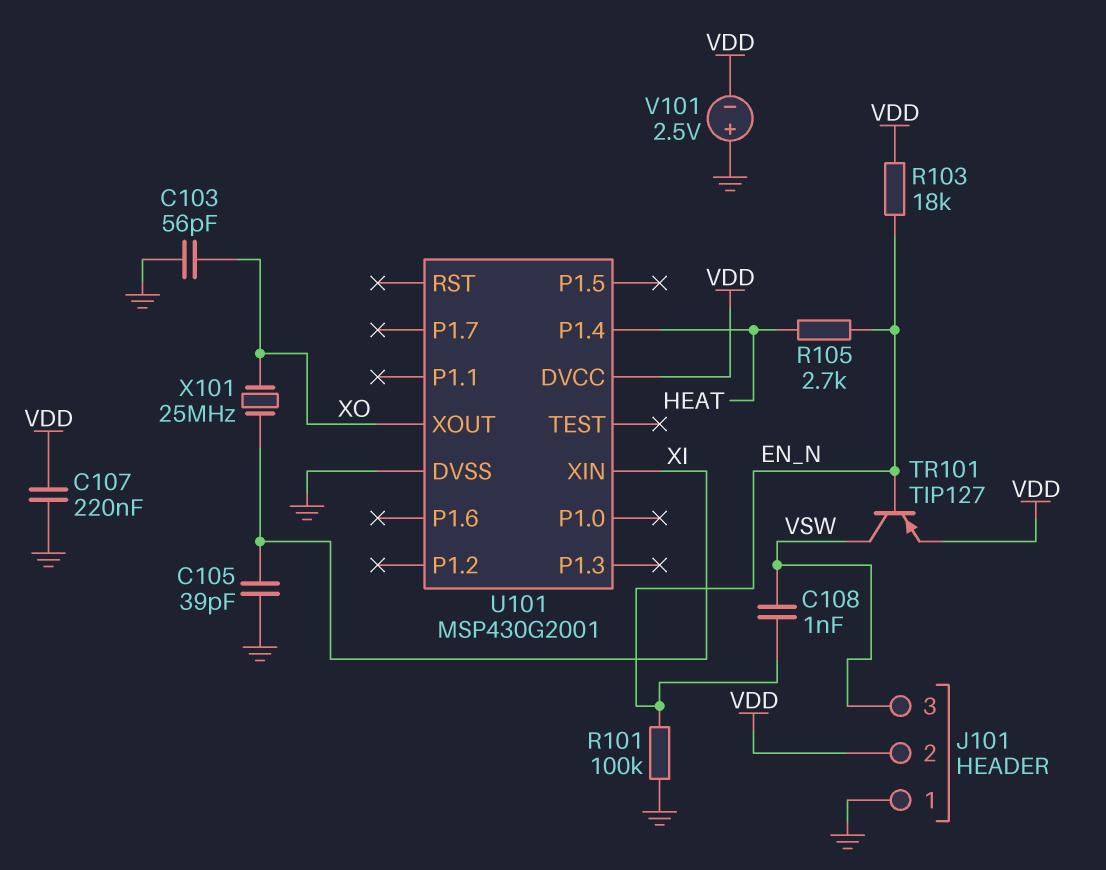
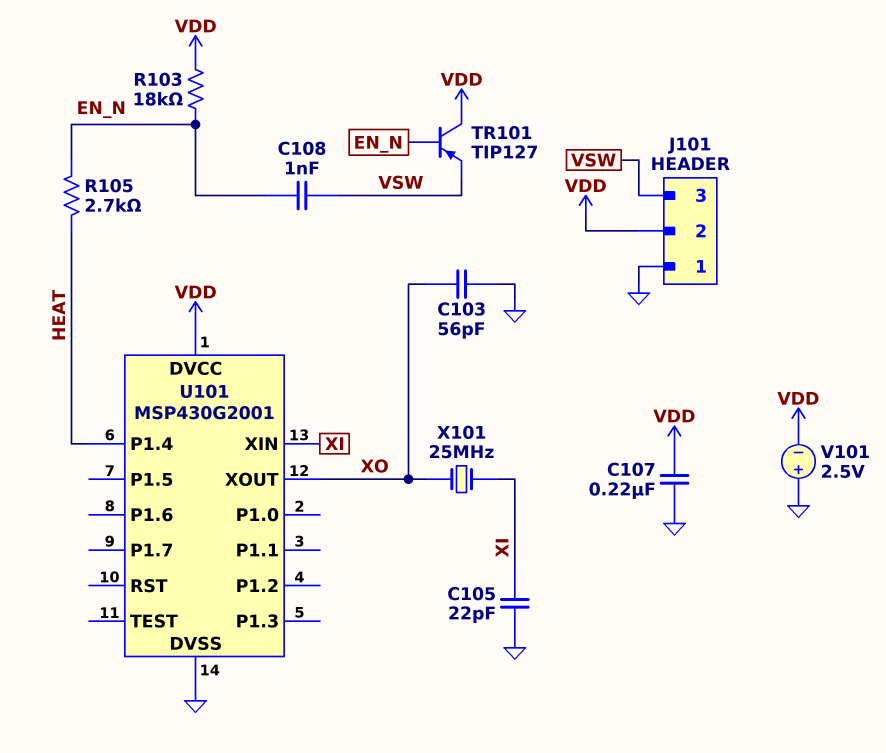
C105: 39pF (GND, XI) -> 22pF (GND, XI)
R101: 100k (EN_N, GND) -> none
TR101: PNP TIP127 (B EN_N, C VSW, E VDD) -> PNP TIP127 (B EN_N, C VDD, E VSW)

